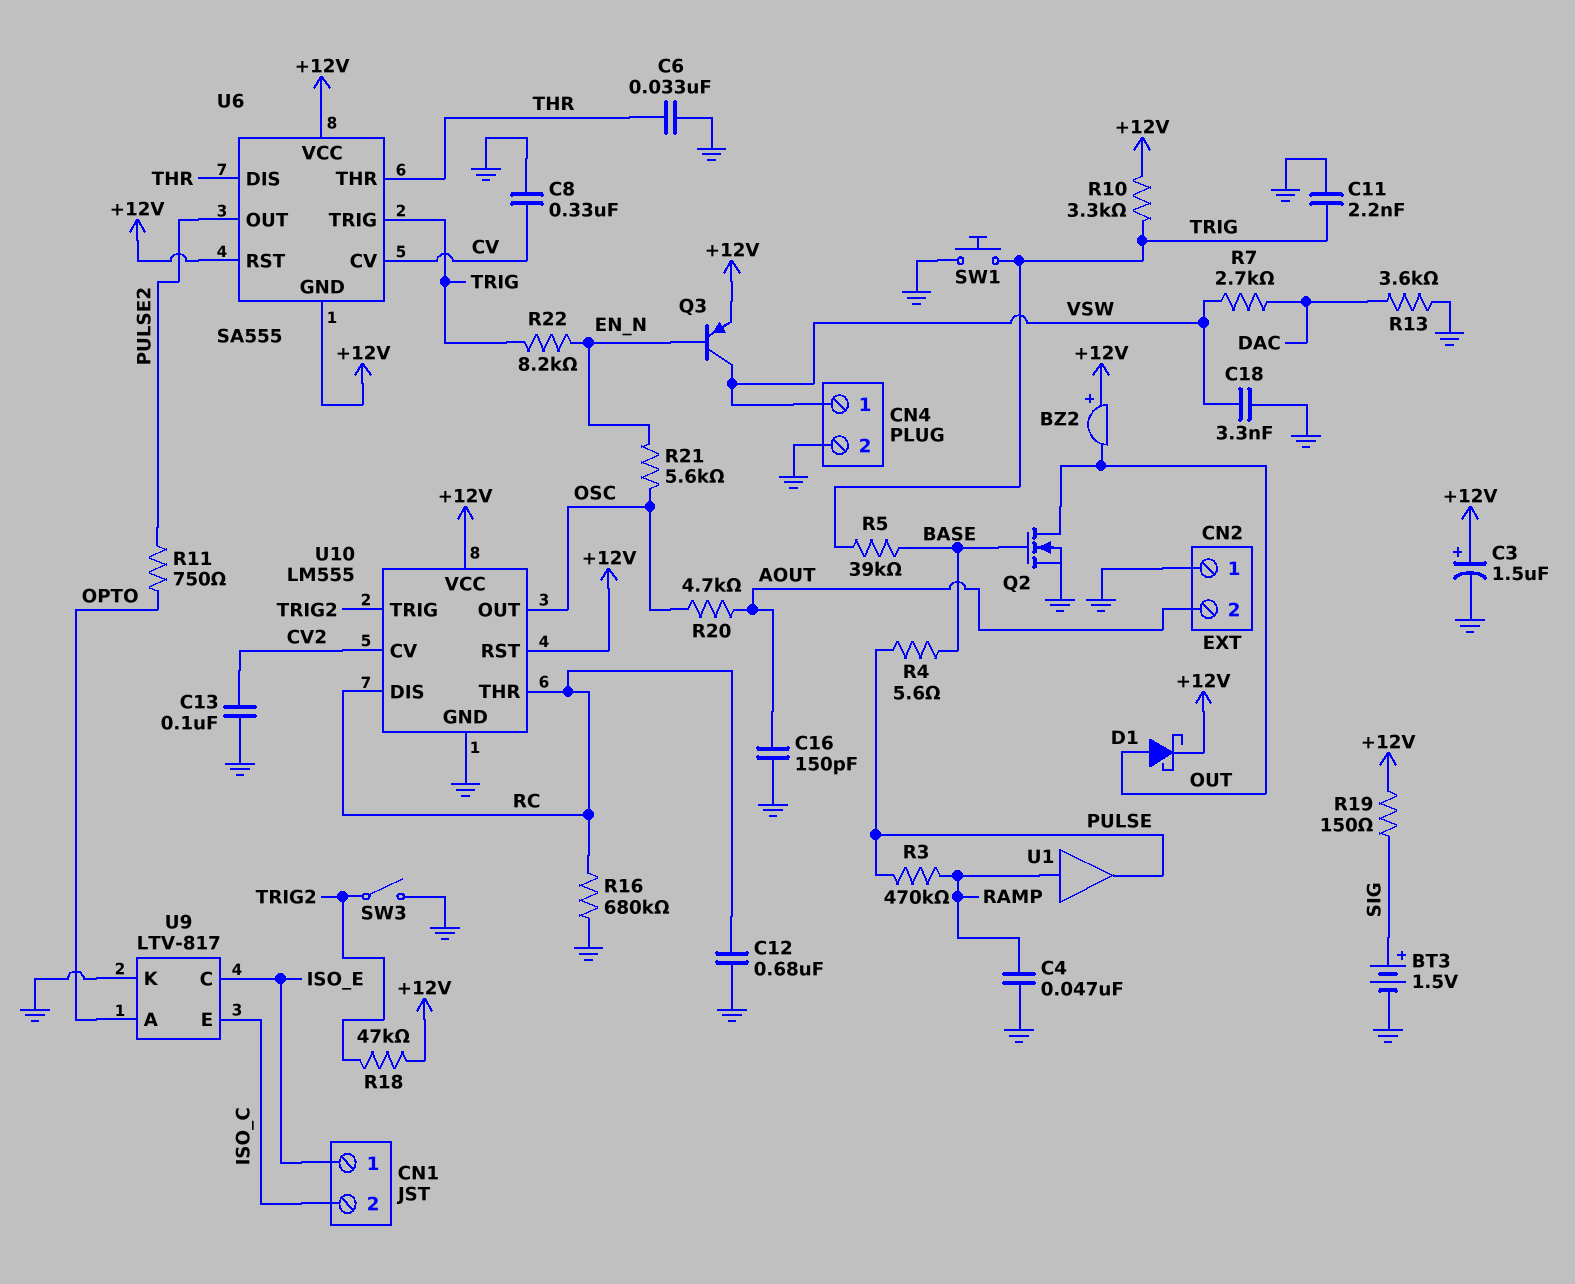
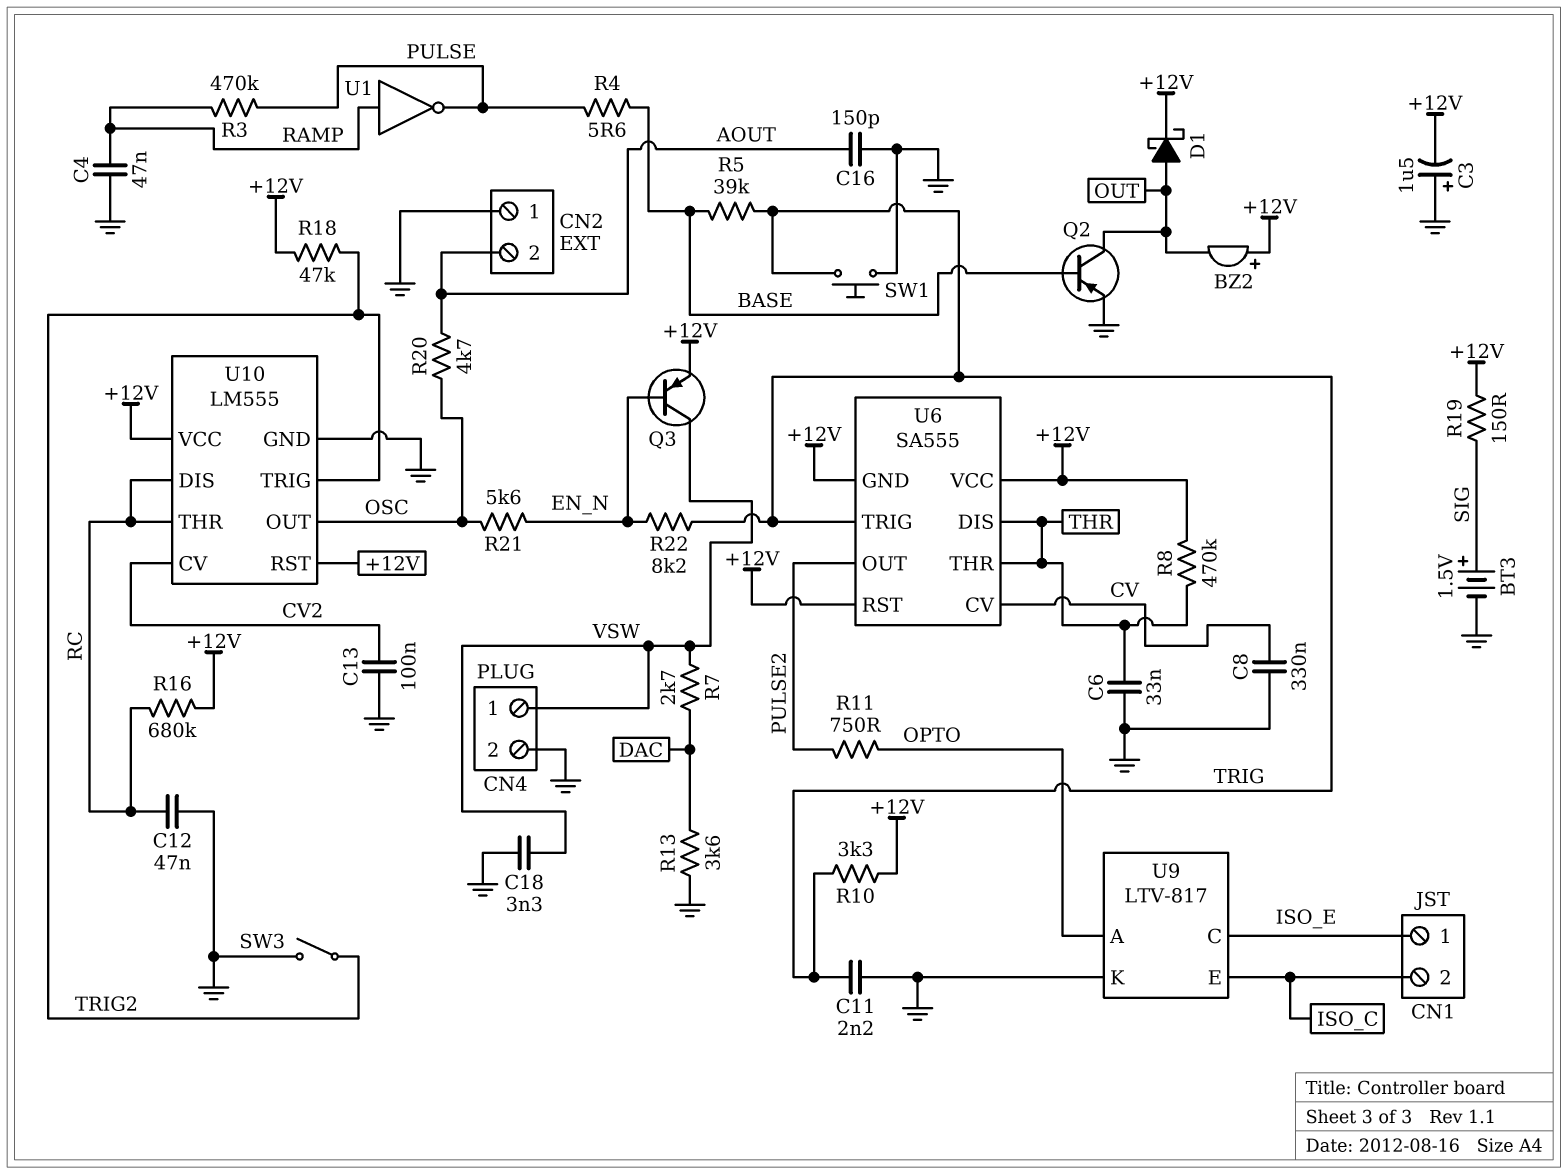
C3: 1.5uF (plus +12V, minus GND) -> 1.5uF (plus GND, minus +12V)
C12: 680nF (GND, RC) -> 47nF (GND, RC)
Q2: NMOS (G BASE, D OUT, S GND) -> PNP (B BASE, C OUT, E GND)
R8: none -> 470k (+12V, THR)
R16: 680k (GND, RC) -> 680k (+12V, RC)
U1: buffer (in RAMP, out PULSE) -> NOT (in RAMP, out PULSE)

